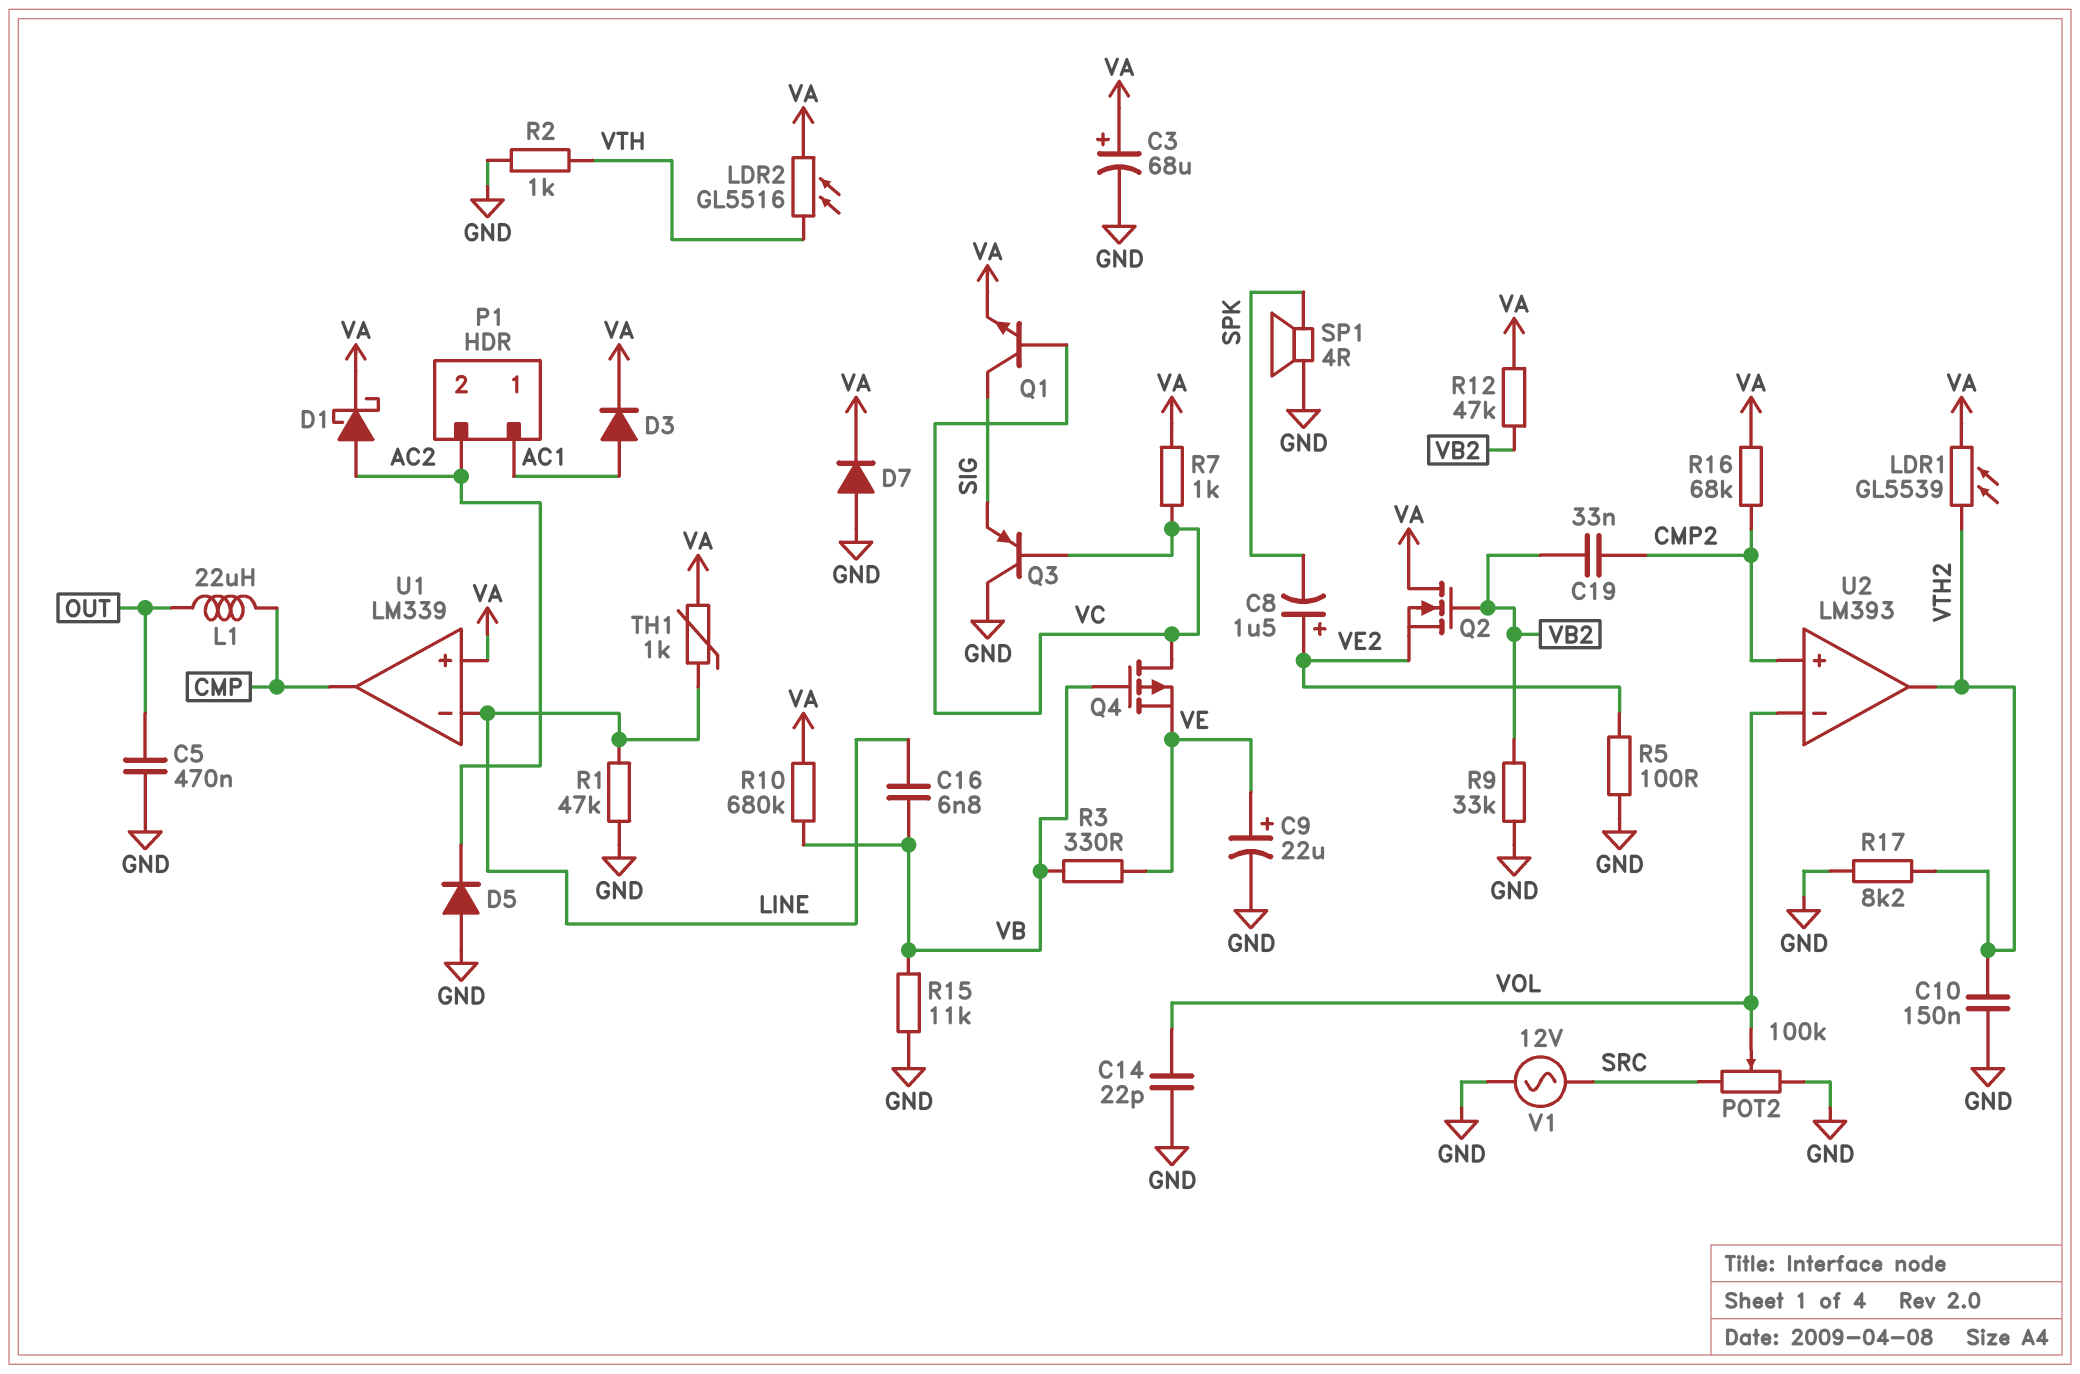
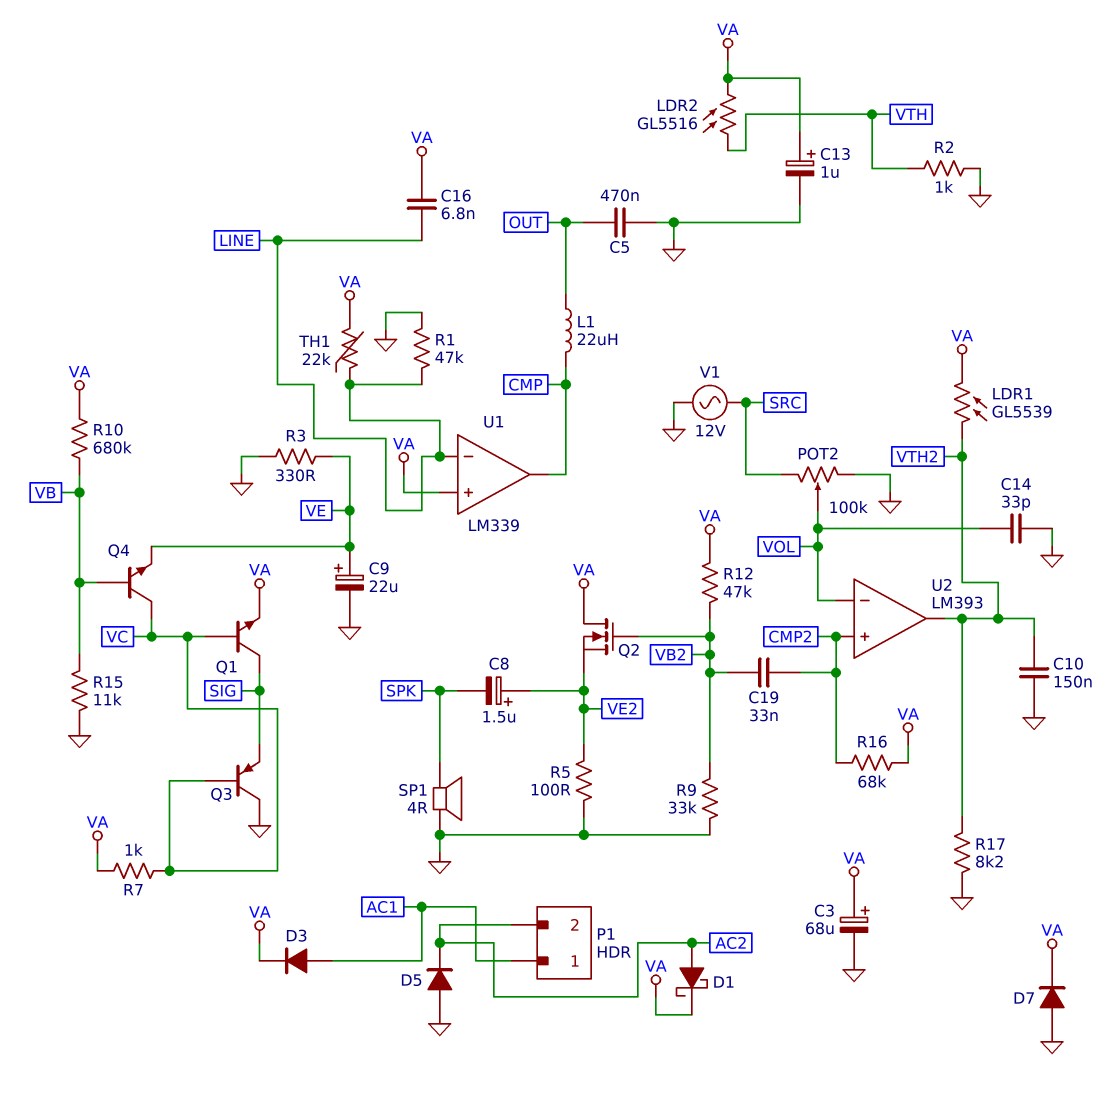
C13: none -> 1uF (plus VA, minus GND)
C14: 22pF (GND, VOL) -> 33pF (GND, VOL)
C16: 6.8nF (LINE, VB) -> 6.8nF (LINE, VA)
Q4: PMOS (G VB, D VC, S VE) -> NPN (B VB, C VC, E VE)
R3: 330 (VB, VE) -> 330 (GND, VE)
TH1: 1k (LINE, VA) -> 22k (LINE, VA)

